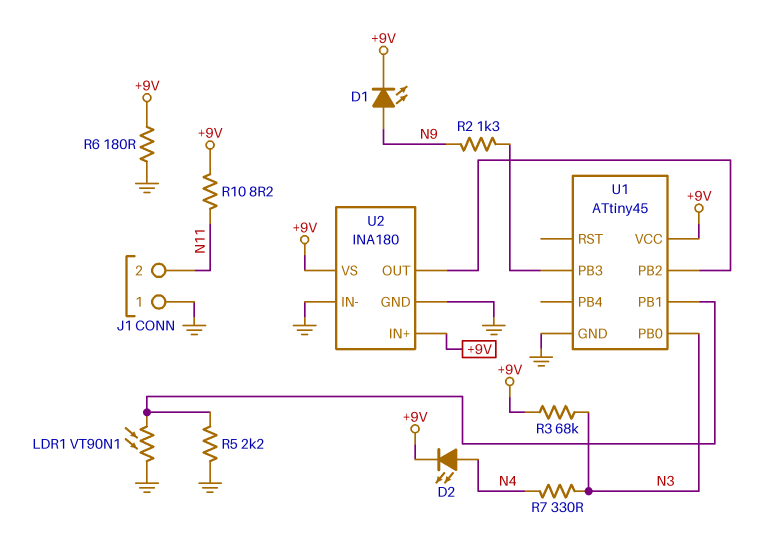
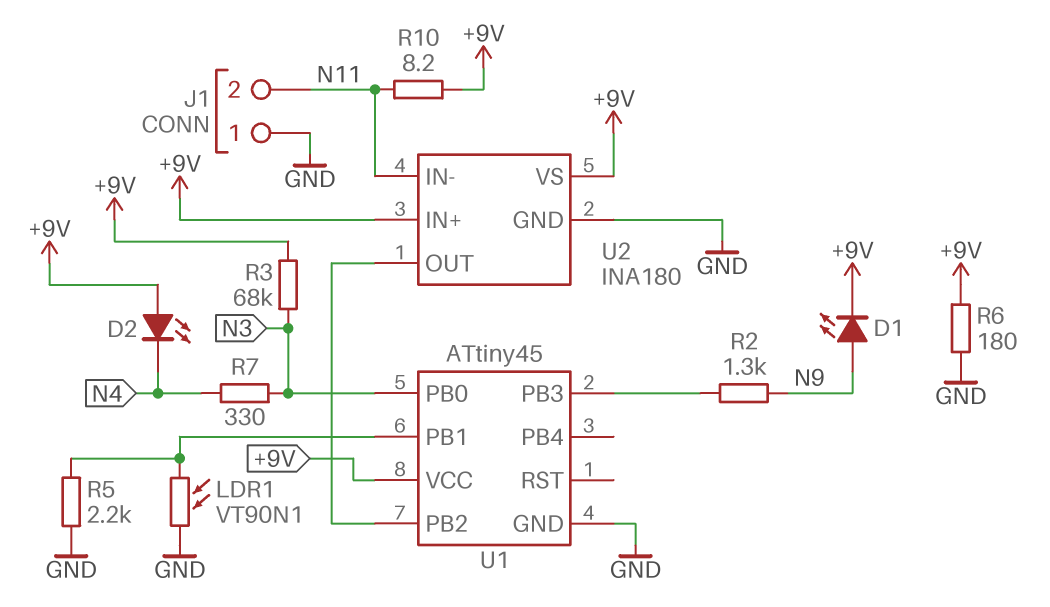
D2: LED (A N4, K +9V) -> LED (A +9V, K N4)
U2 pin IN-: GND -> N11

